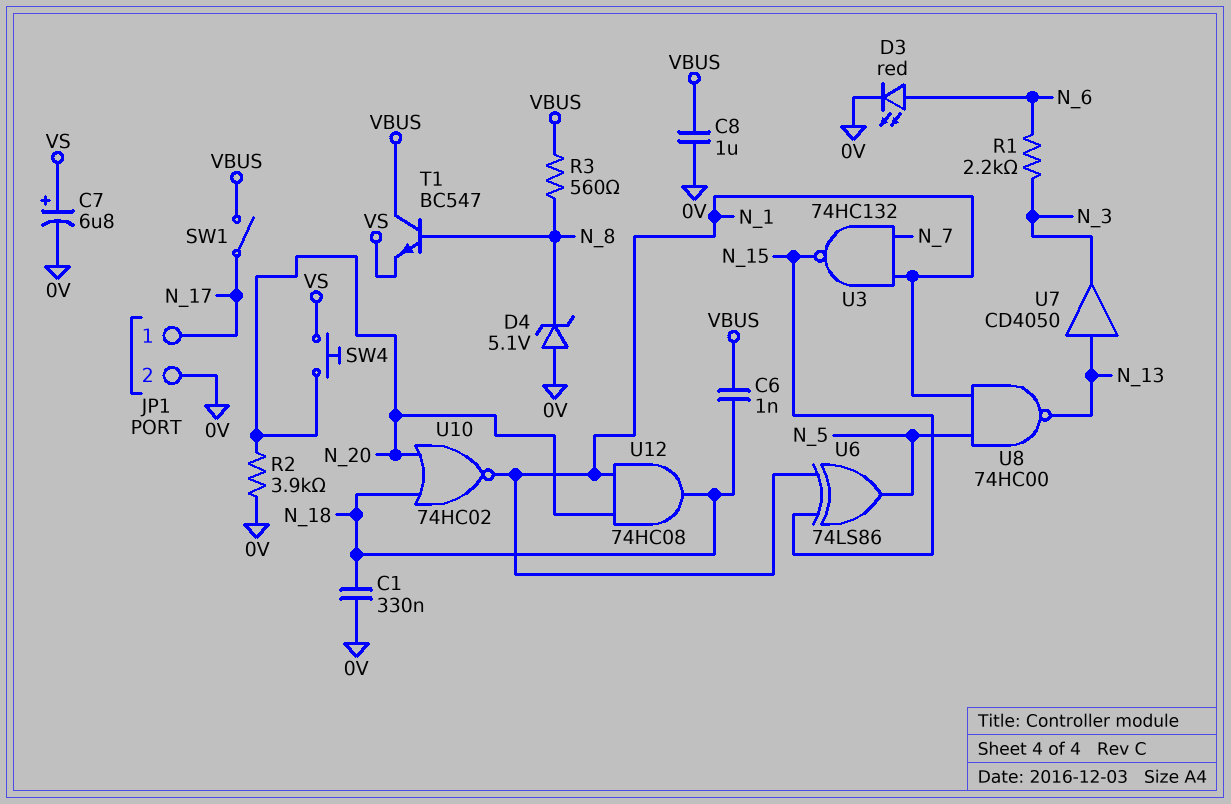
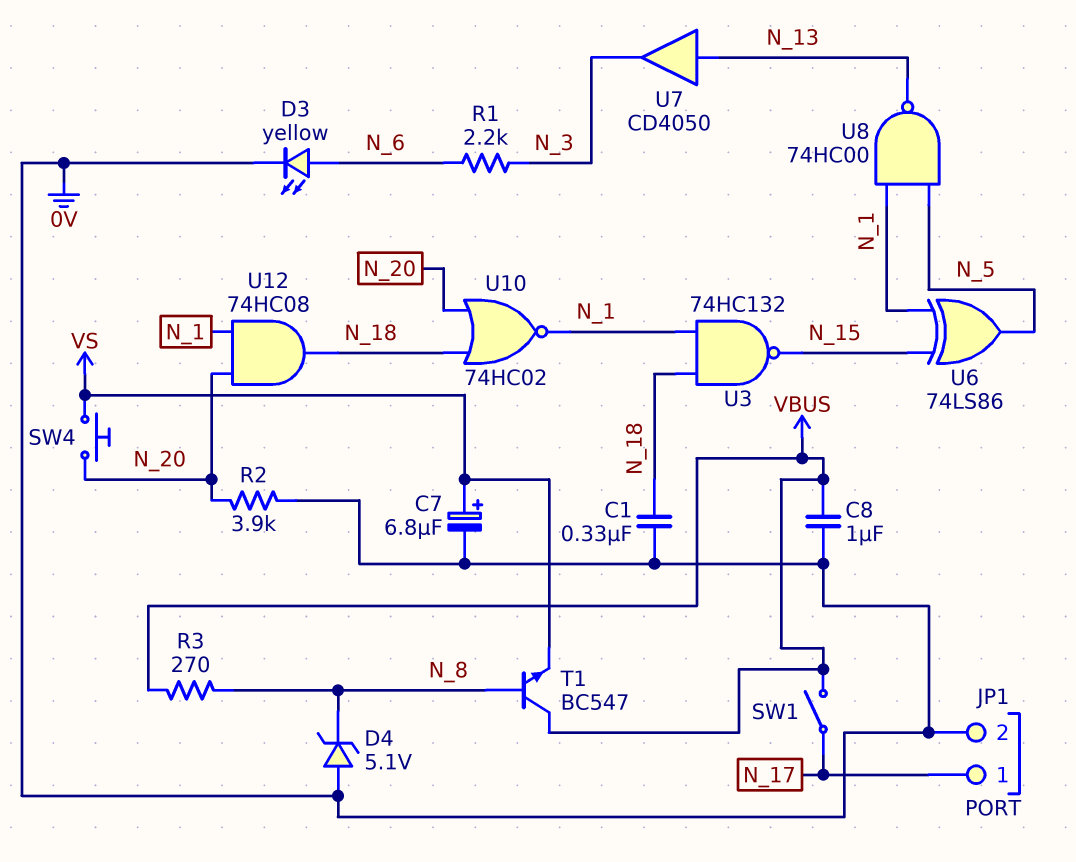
C6: 1nF (N_18, VBUS) -> none
D3: LED red (A N_6, K 0V) -> LED yellow (A N_6, K 0V)
R3: 560 (N_8, VBUS) -> 270 (N_8, VBUS)
U3: NAND 74HC132 (in N_1, in N_7, out N_15) -> NAND 74HC132 (in N_1, in N_18, out N_15)

